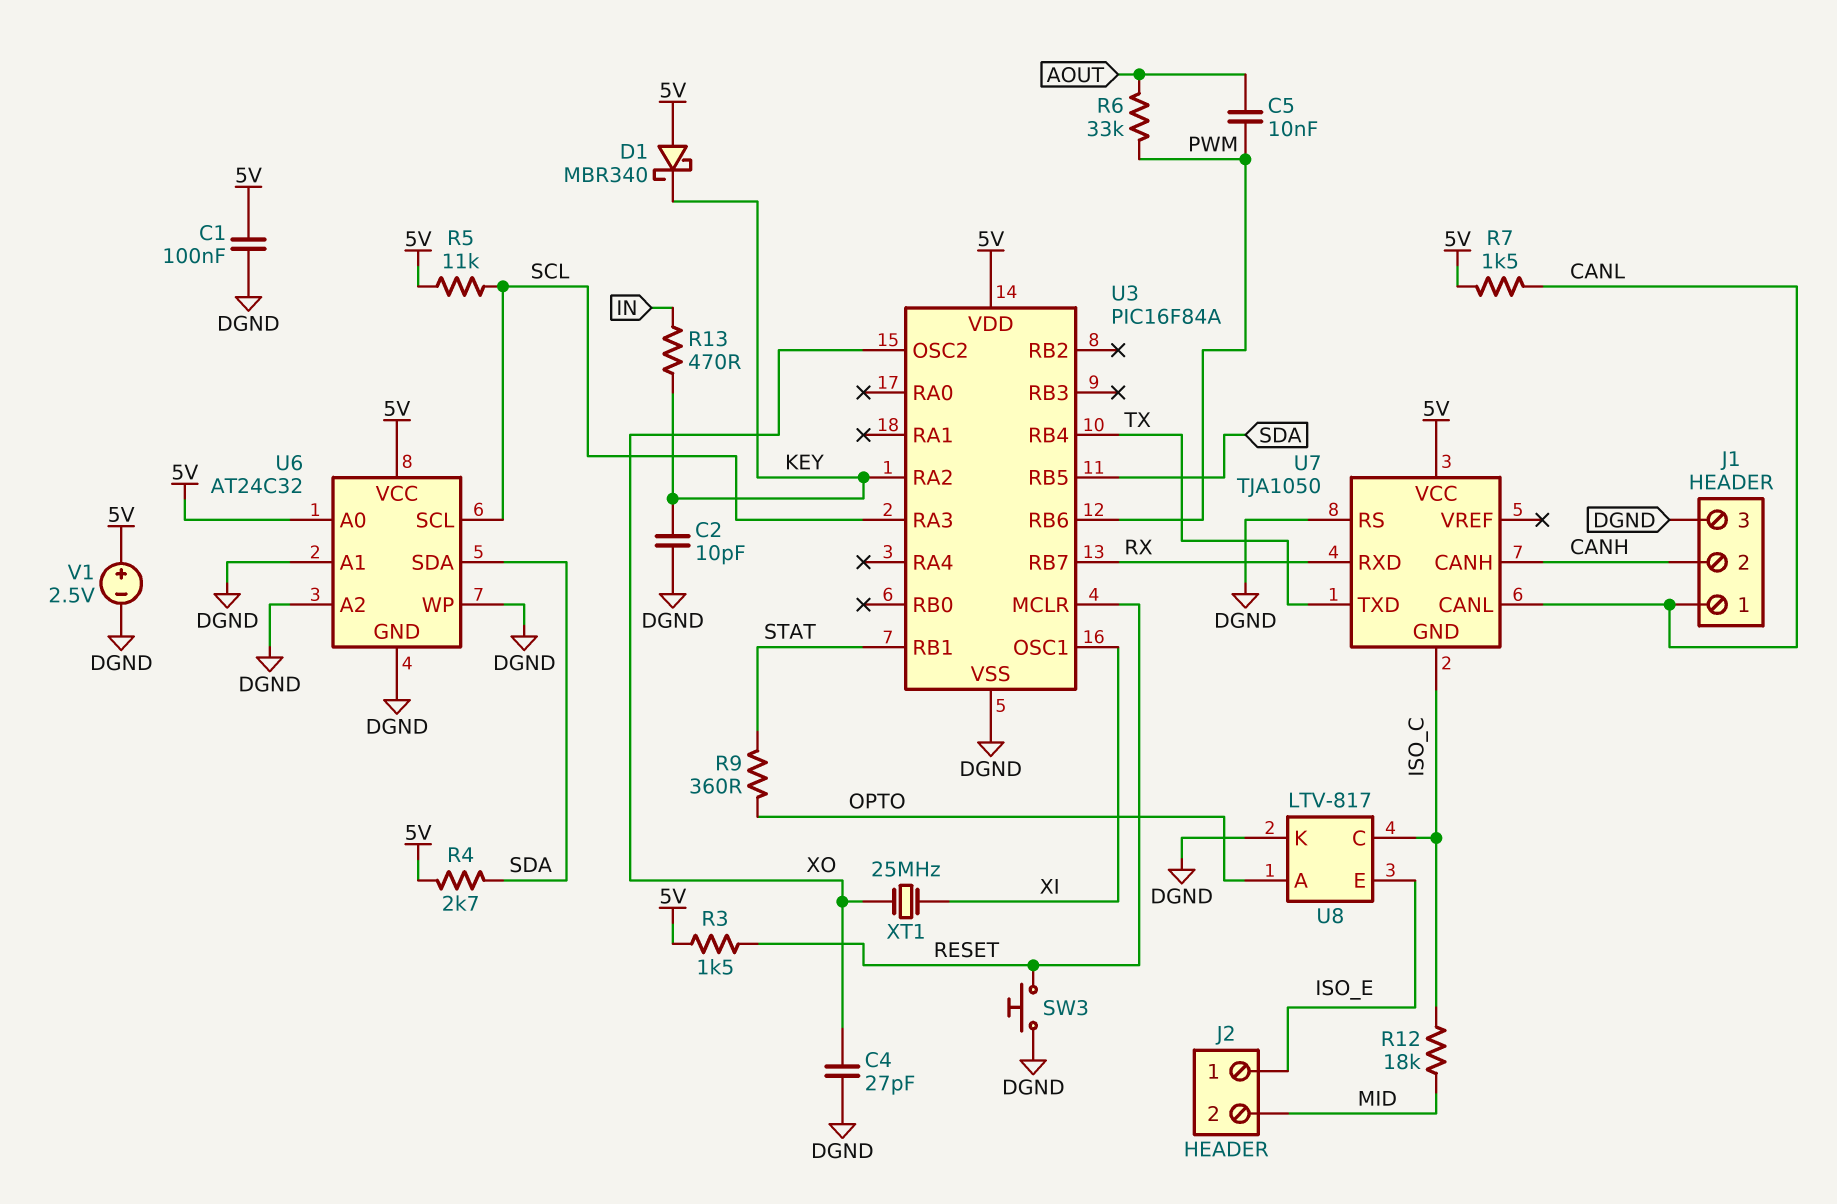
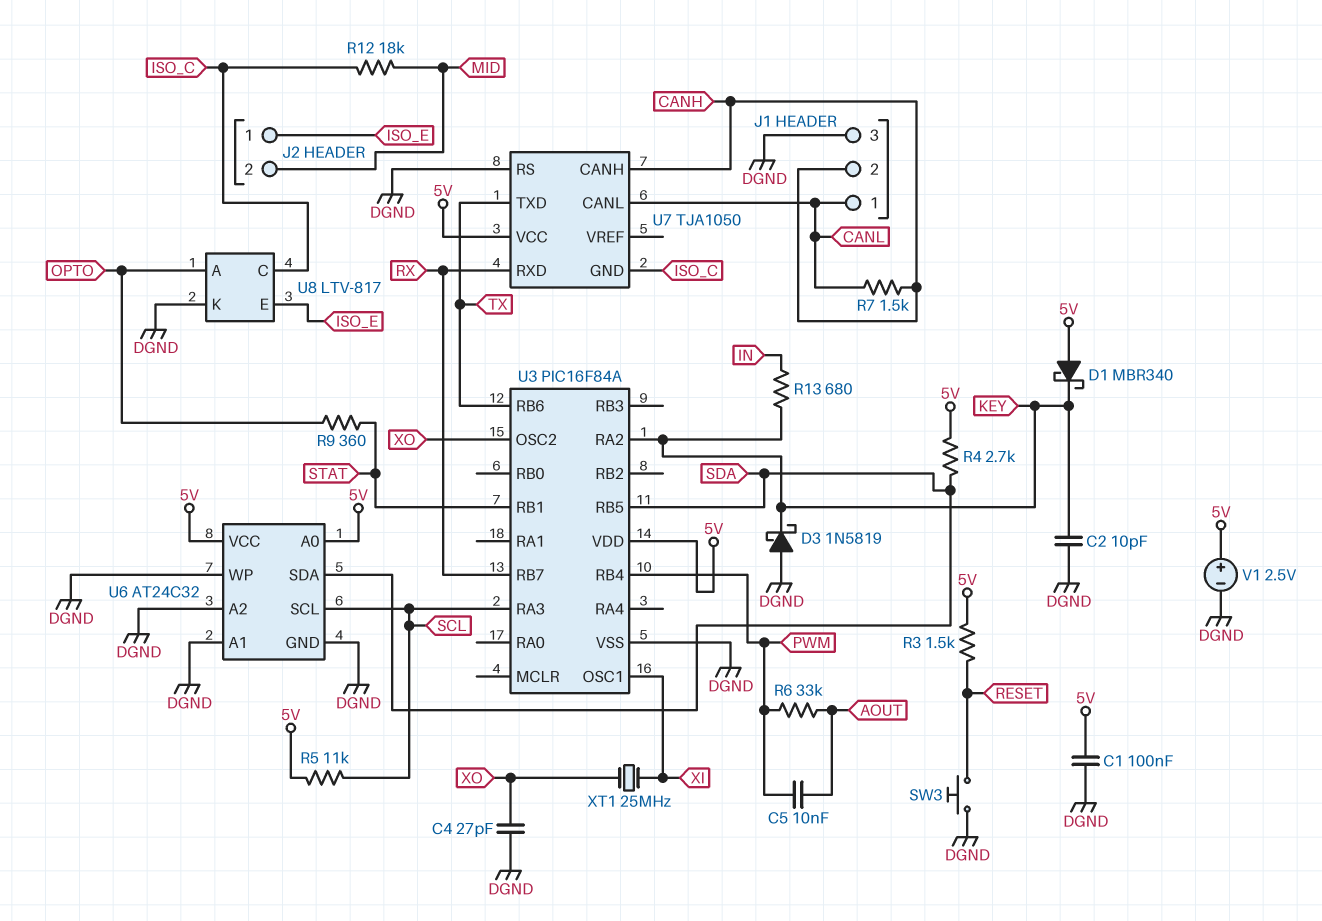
D3: none -> schottky 1N5819 (A DGND, K KEY)
R7: 1.5k (5V, CANL) -> 1.5k (CANH, CANL)
R13: 470 (IN, KEY) -> 680 (IN, KEY)
U3 pin MCLR: RESET -> none
U3 pin RB4: TX -> PWM
U3 pin RB6: PWM -> TX

